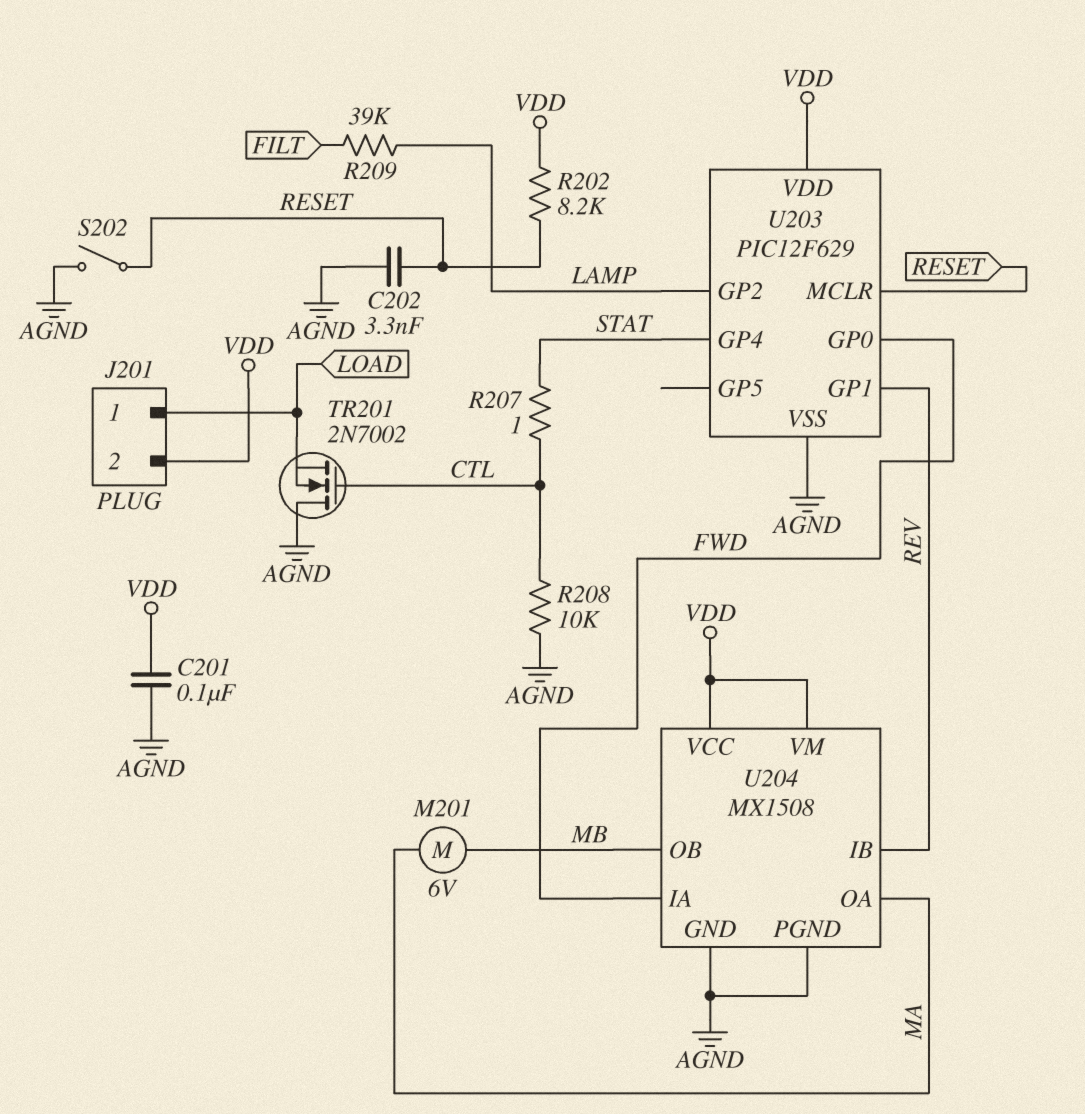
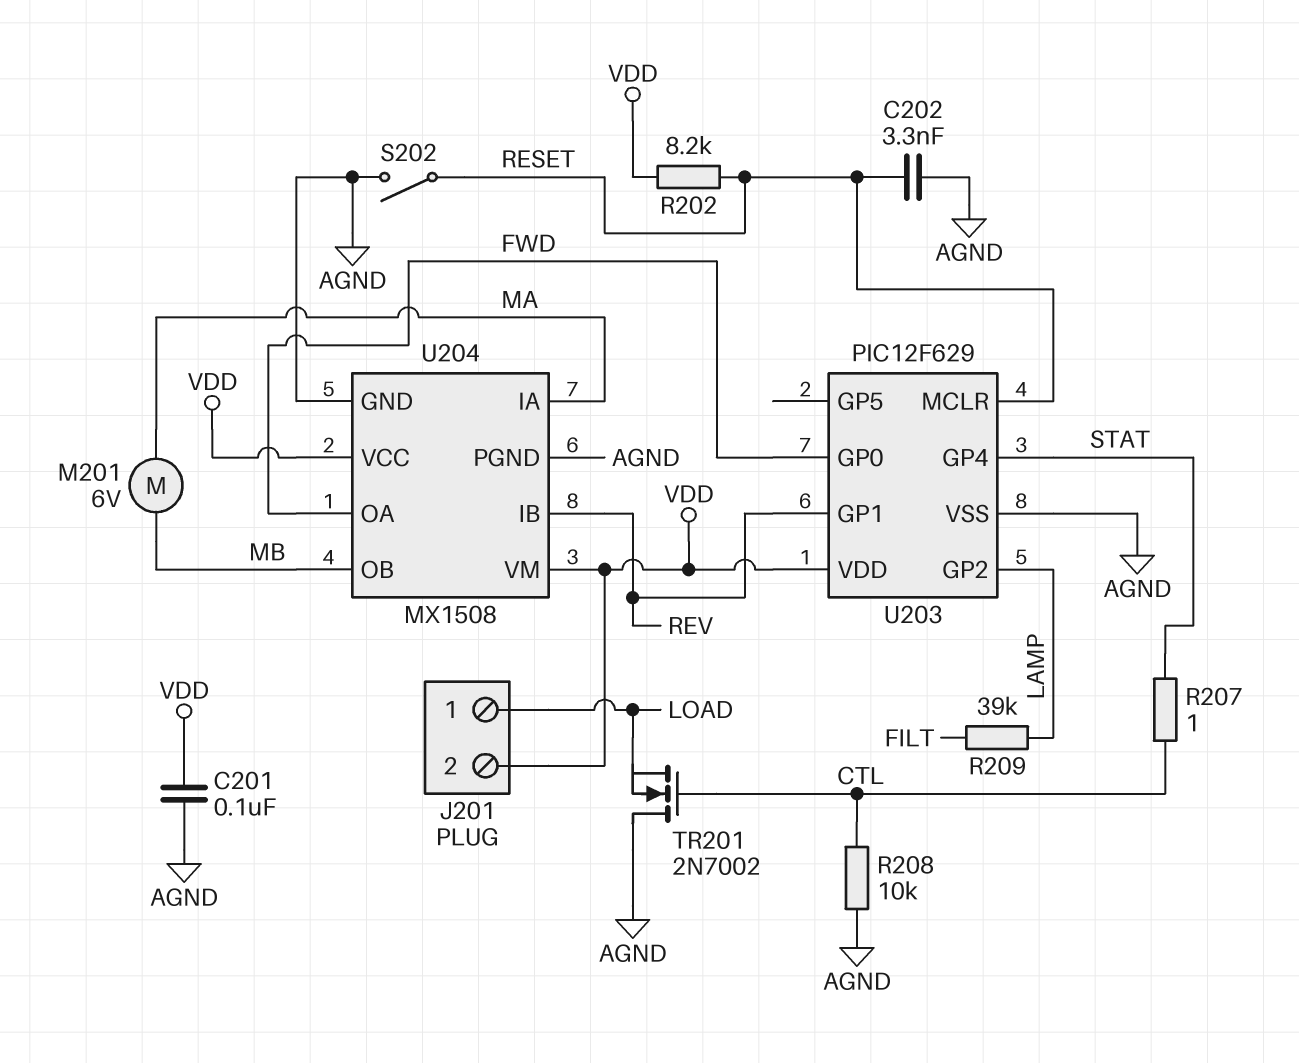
U204 pin IA: FWD -> MA
U204 pin OA: MA -> FWD

